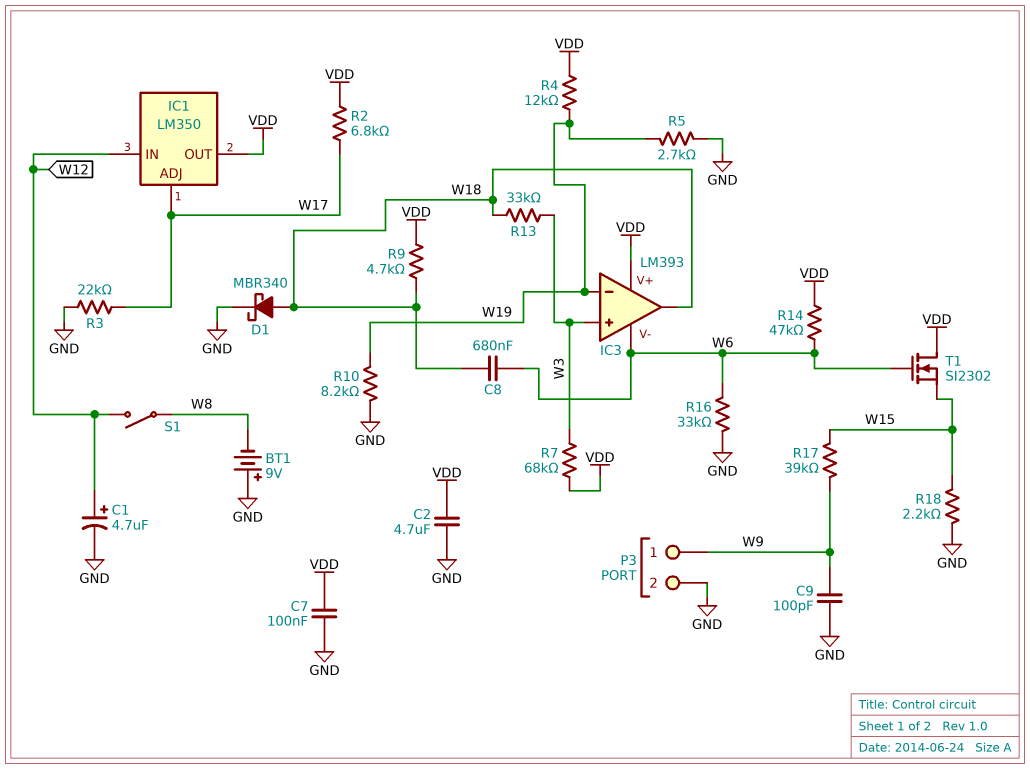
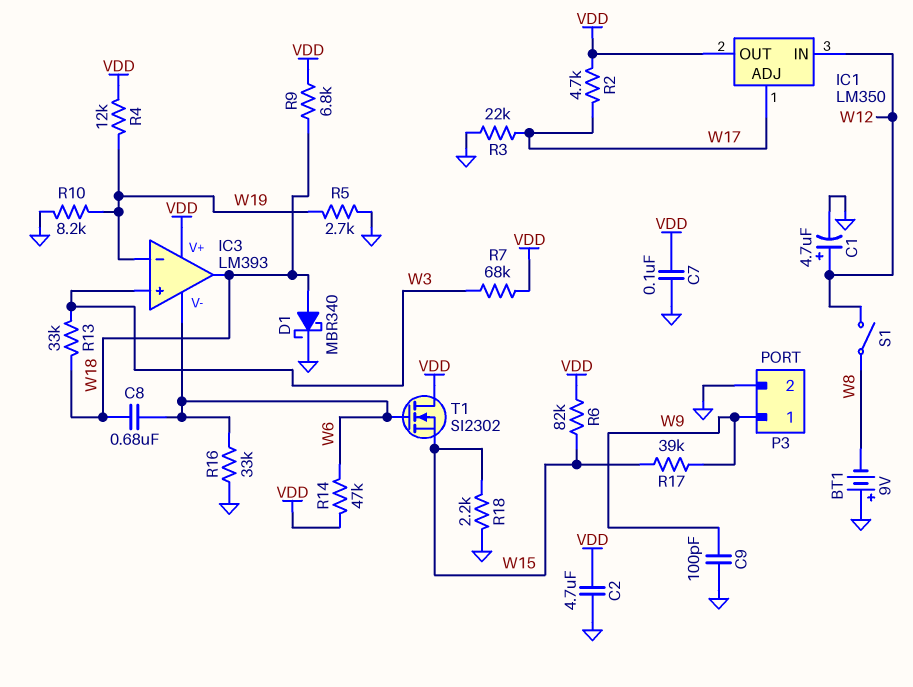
R2: 6.8k (VDD, W17) -> 4.7k (VDD, W17)
R6: none -> 82k (VDD, W15)
R9: 4.7k (VDD, W18) -> 6.8k (VDD, W18)

